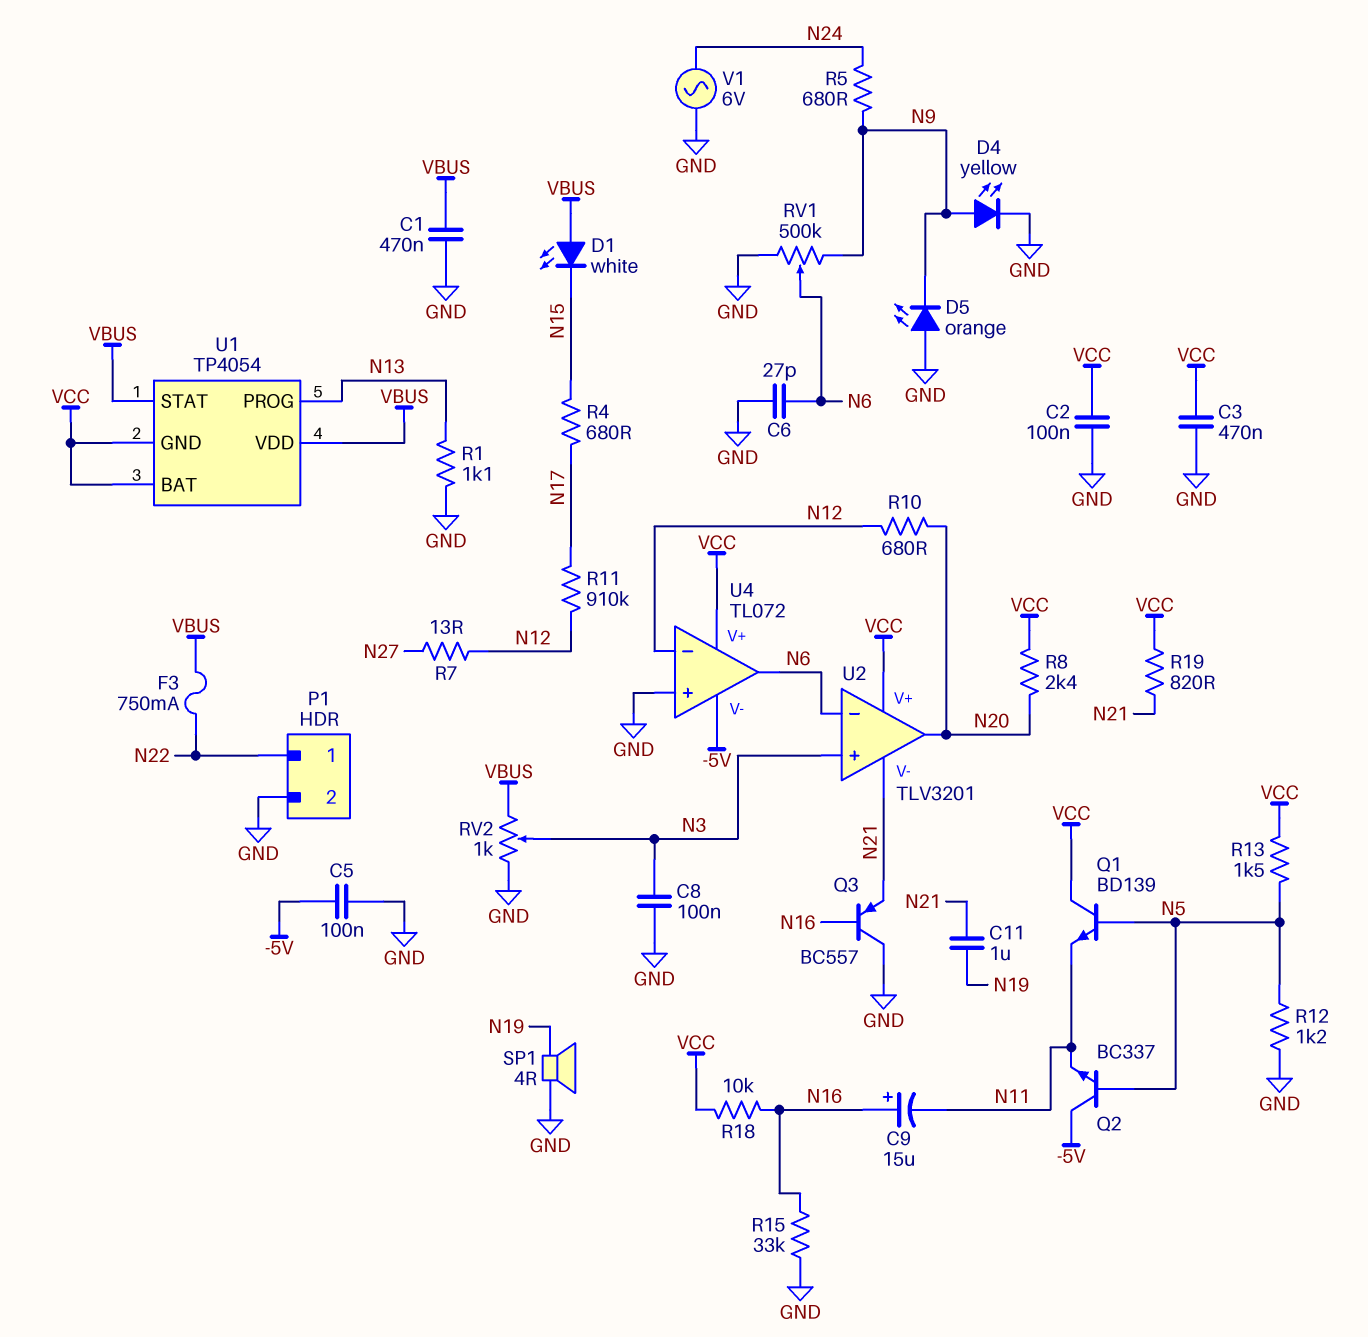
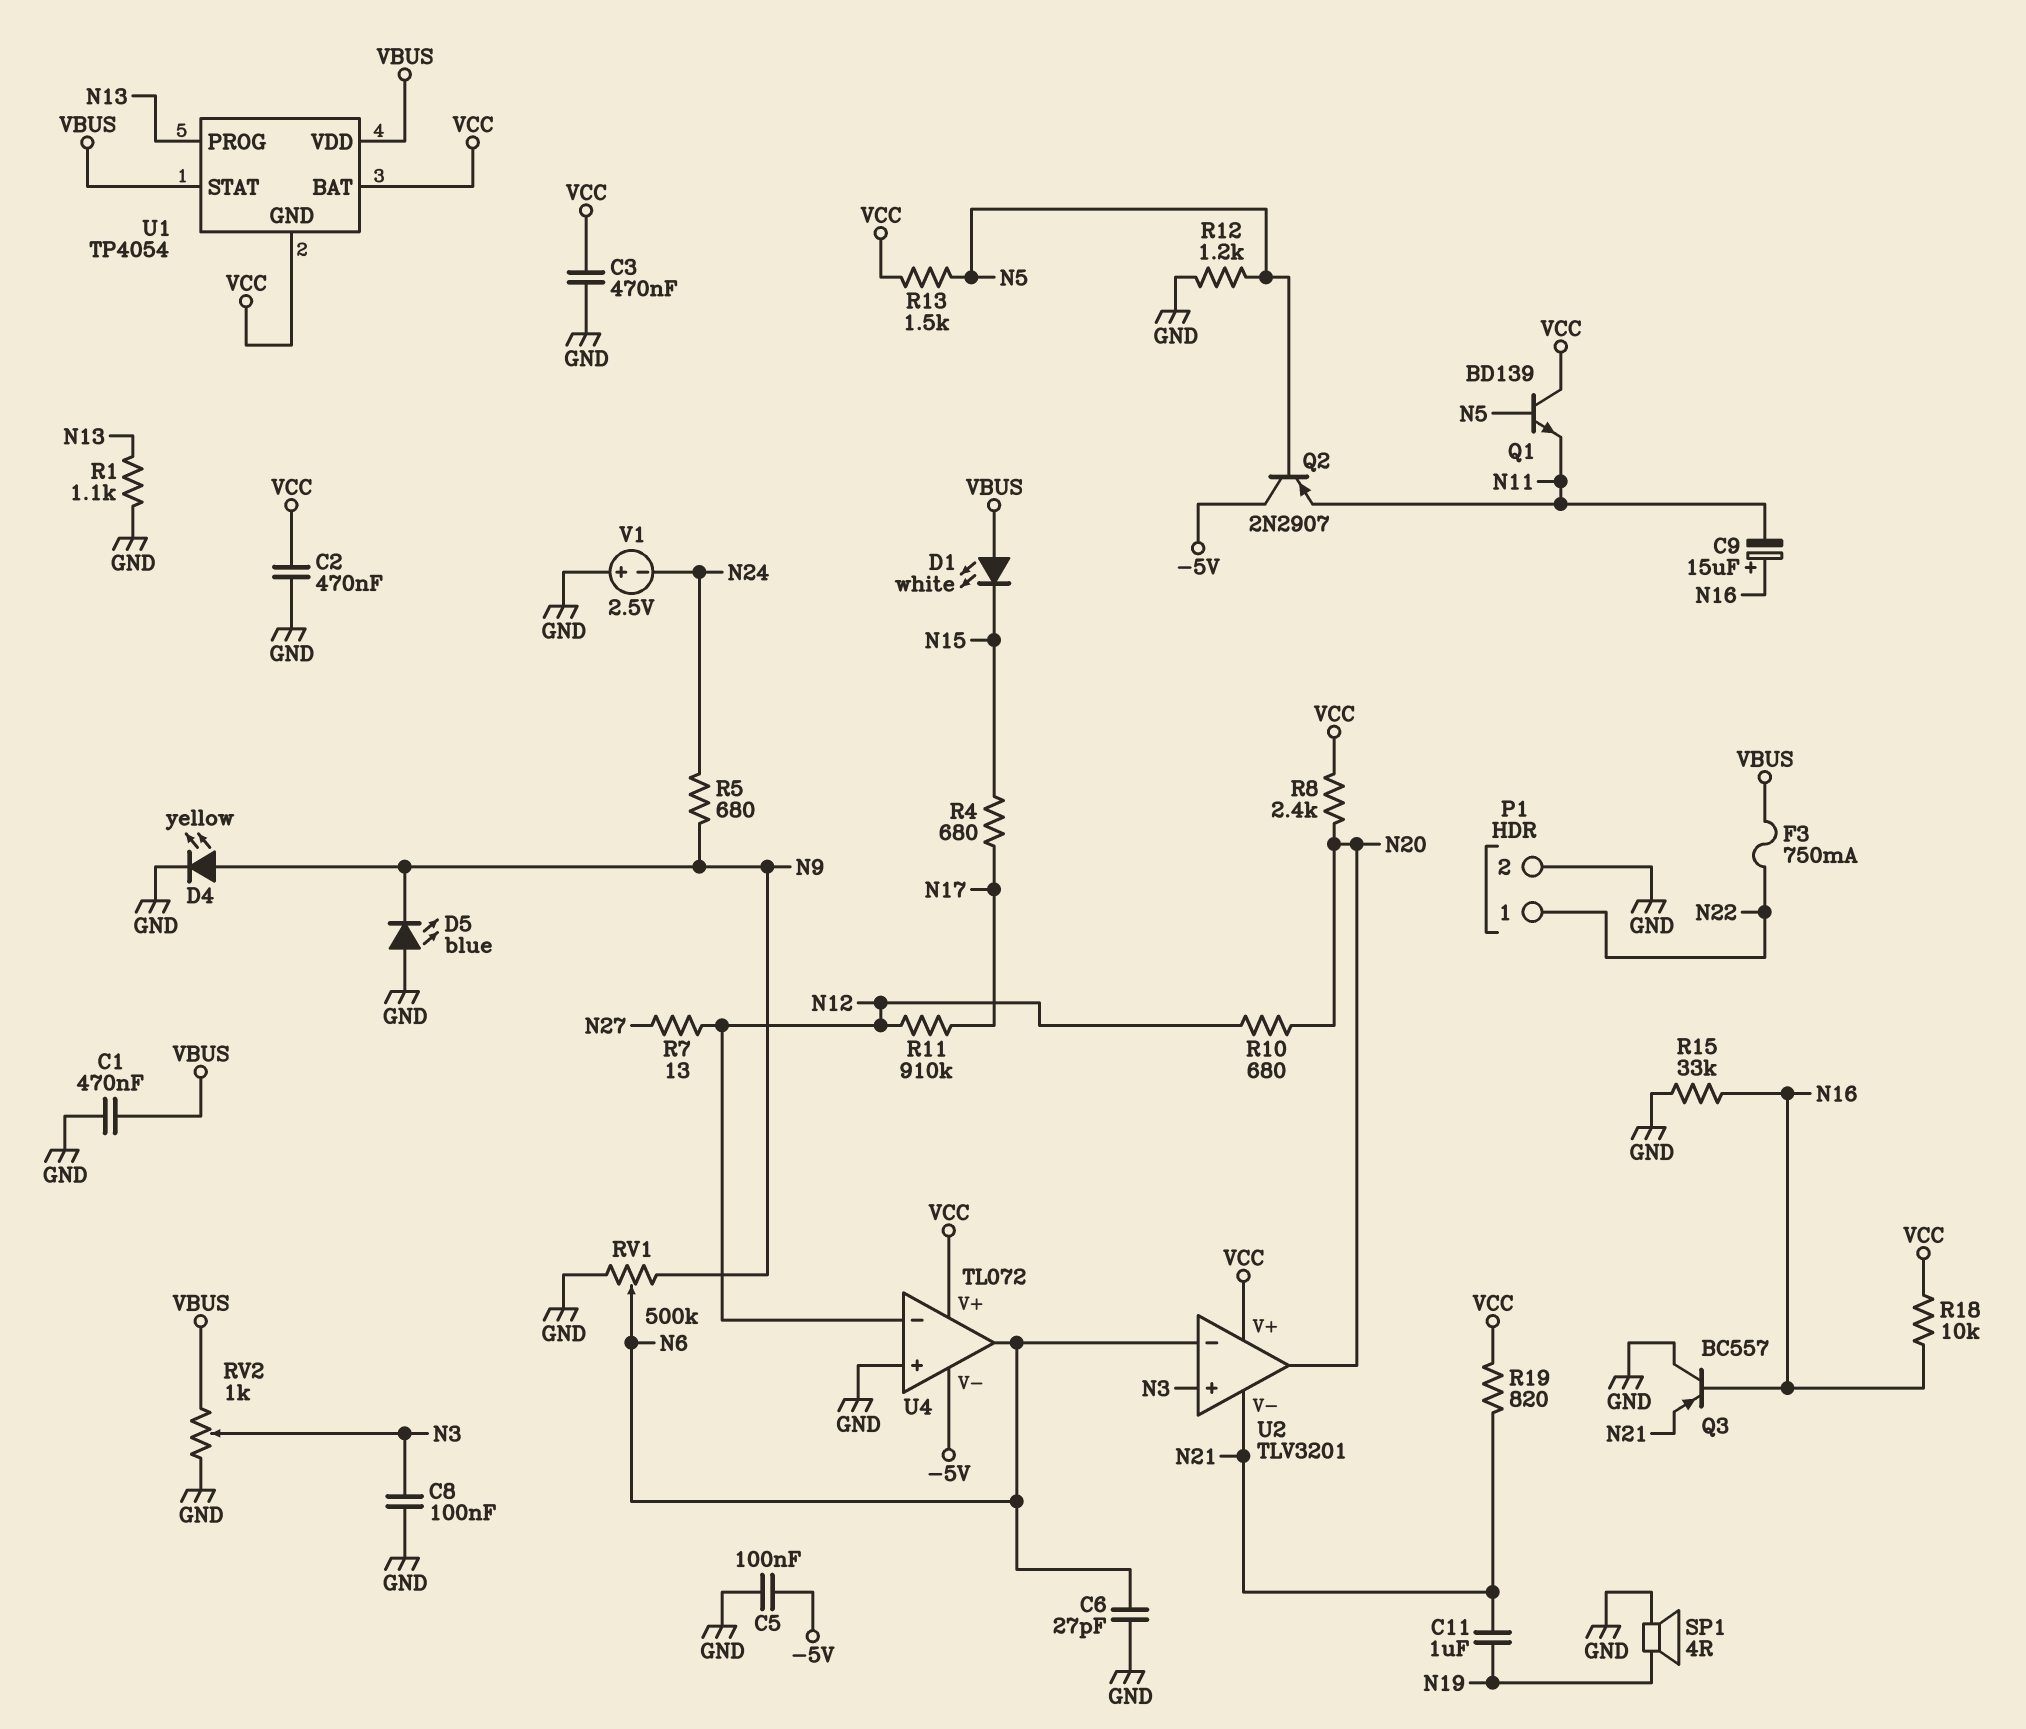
C2: 100nF (GND, VCC) -> 470nF (GND, VCC)
D5: LED orange (A GND, K N9) -> LED blue (A GND, K N9)
Q2: NPN BC337 (B N5, C -5V, E N11) -> PNP 2N2907 (B N5, C -5V, E N11)
V1: AC 6V (GND, N24) -> 2.5V (plus GND, minus N24)

